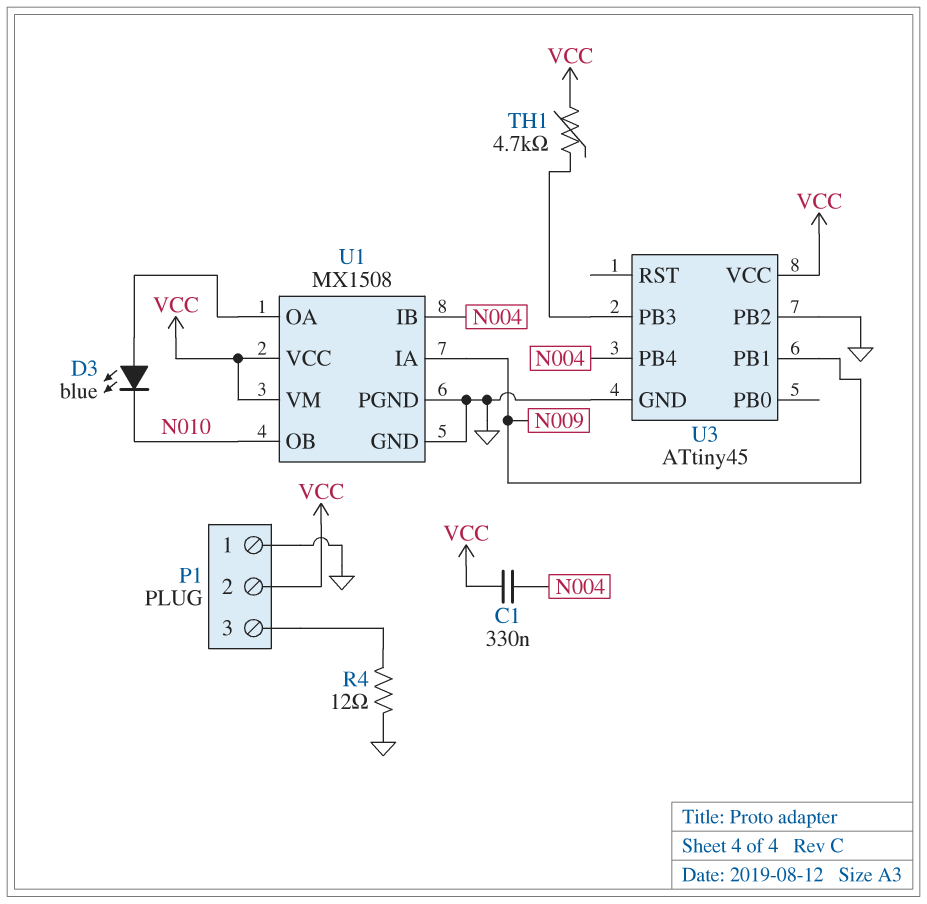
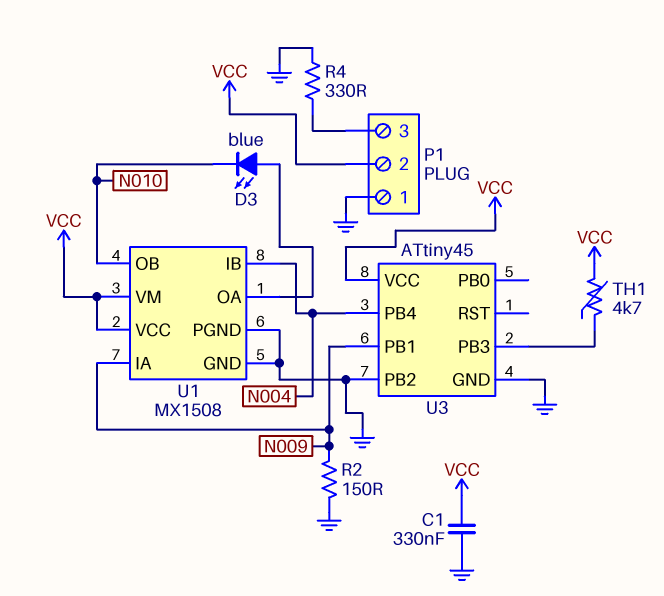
C1: 330nF (N004, VCC) -> 330nF (GND, VCC)
R2: none -> 150 (GND, N009)
R4: 12 (GND, P1/3) -> 330 (GND, P1/3)

